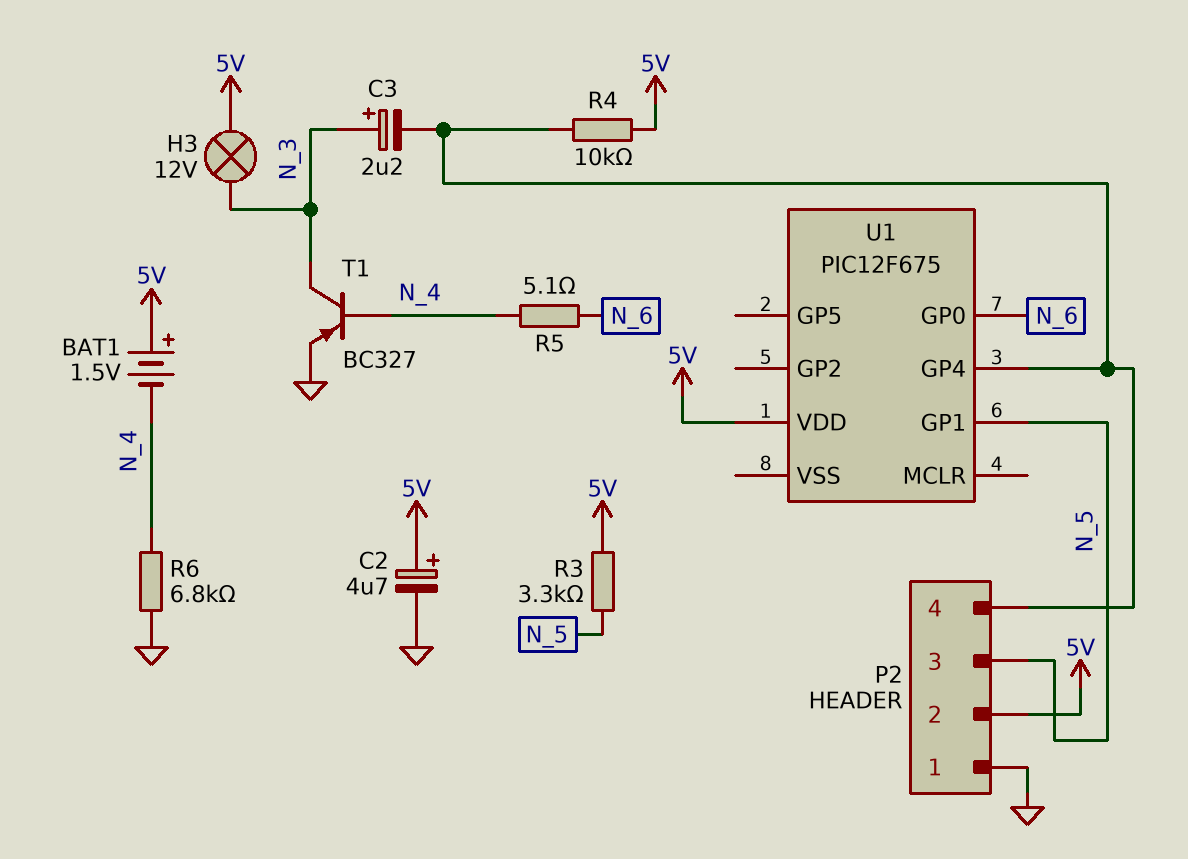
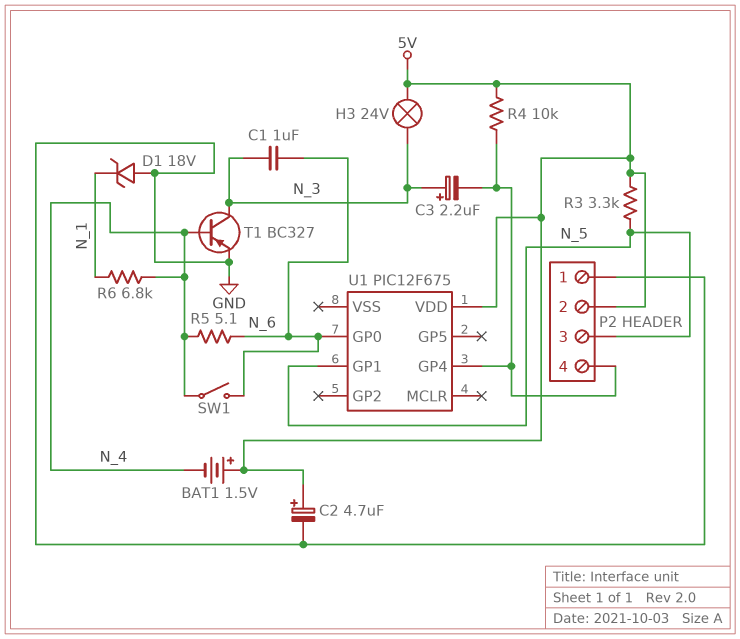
C1: none -> 1uF (N_3, N_6)
D1: none -> zener 18V (A GND, K N_1)
H3: lamp 12V (5V, N_3) -> lamp 24V (5V, N_3)
R6: 6.8k (GND, N_4) -> 6.8k (N_1, N_4)
SW1: none -> switch (N_4, N_6)

